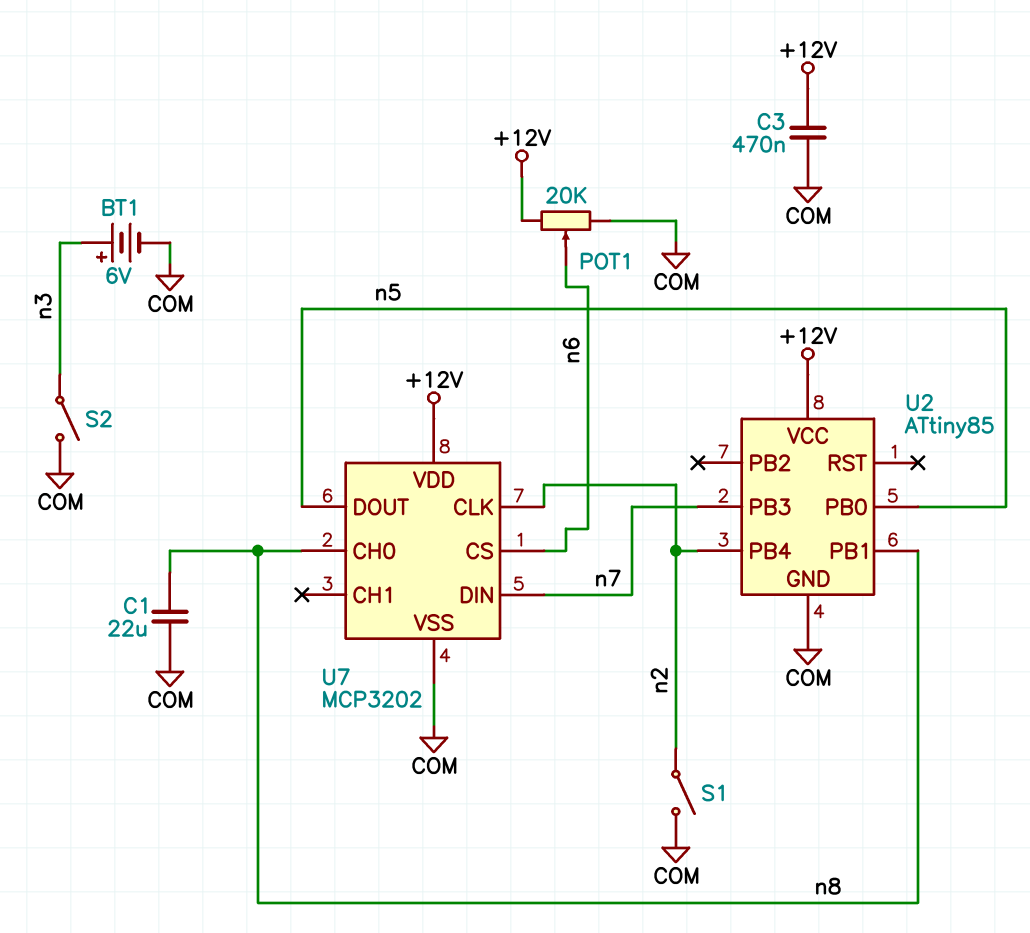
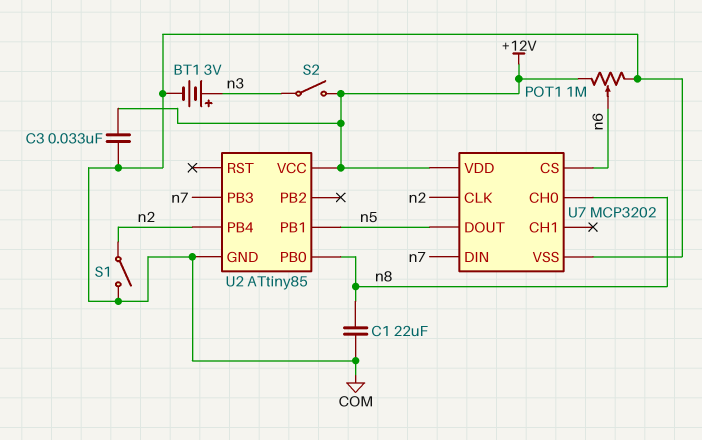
BT1: 6V (plus n3, minus COM) -> 3V (plus n3, minus COM)
C3: 470nF (+12V, COM) -> 33nF (+12V, COM)
POT1: 20k (+12V, COM, wiper n6) -> 1M (+12V, COM, wiper n6)
S2: switch (COM, n3) -> switch (+12V, n3)
U2 pin PB0: n5 -> n8
U2 pin PB1: n8 -> n5

